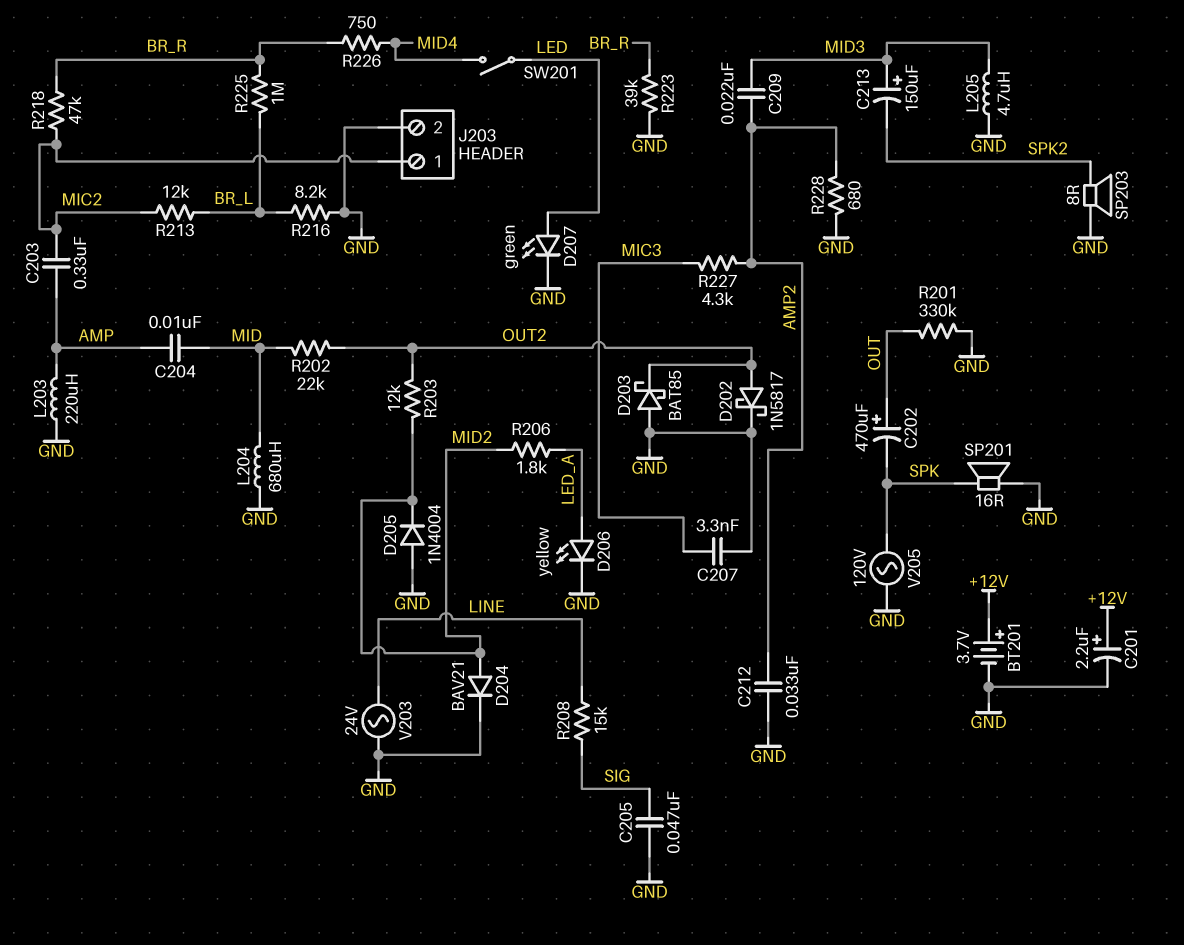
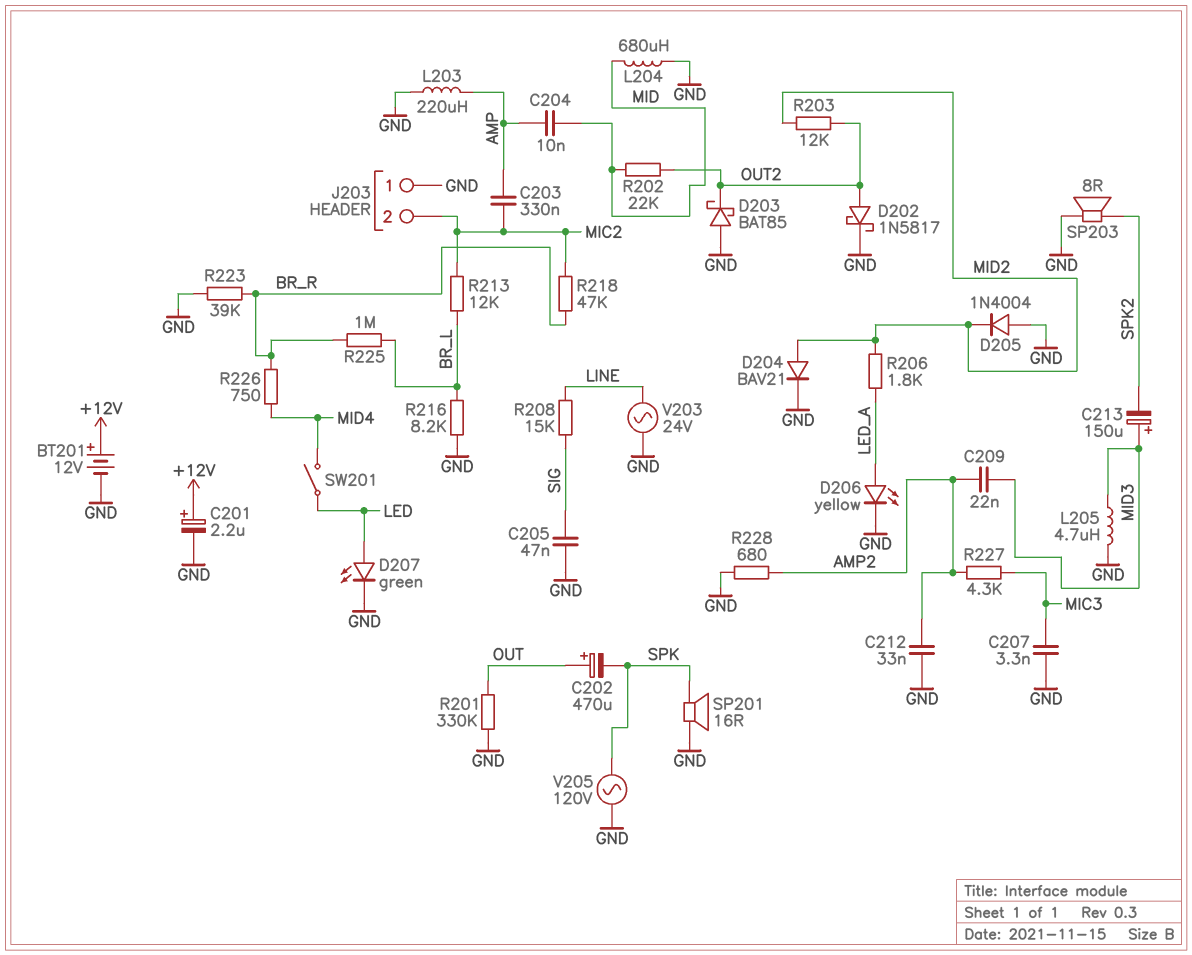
BT201: 3.7V (plus +12V, minus GND) -> 12V (plus +12V, minus GND)
J203 pin 1: MIC2 -> GND
J203 pin 2: GND -> MIC2

